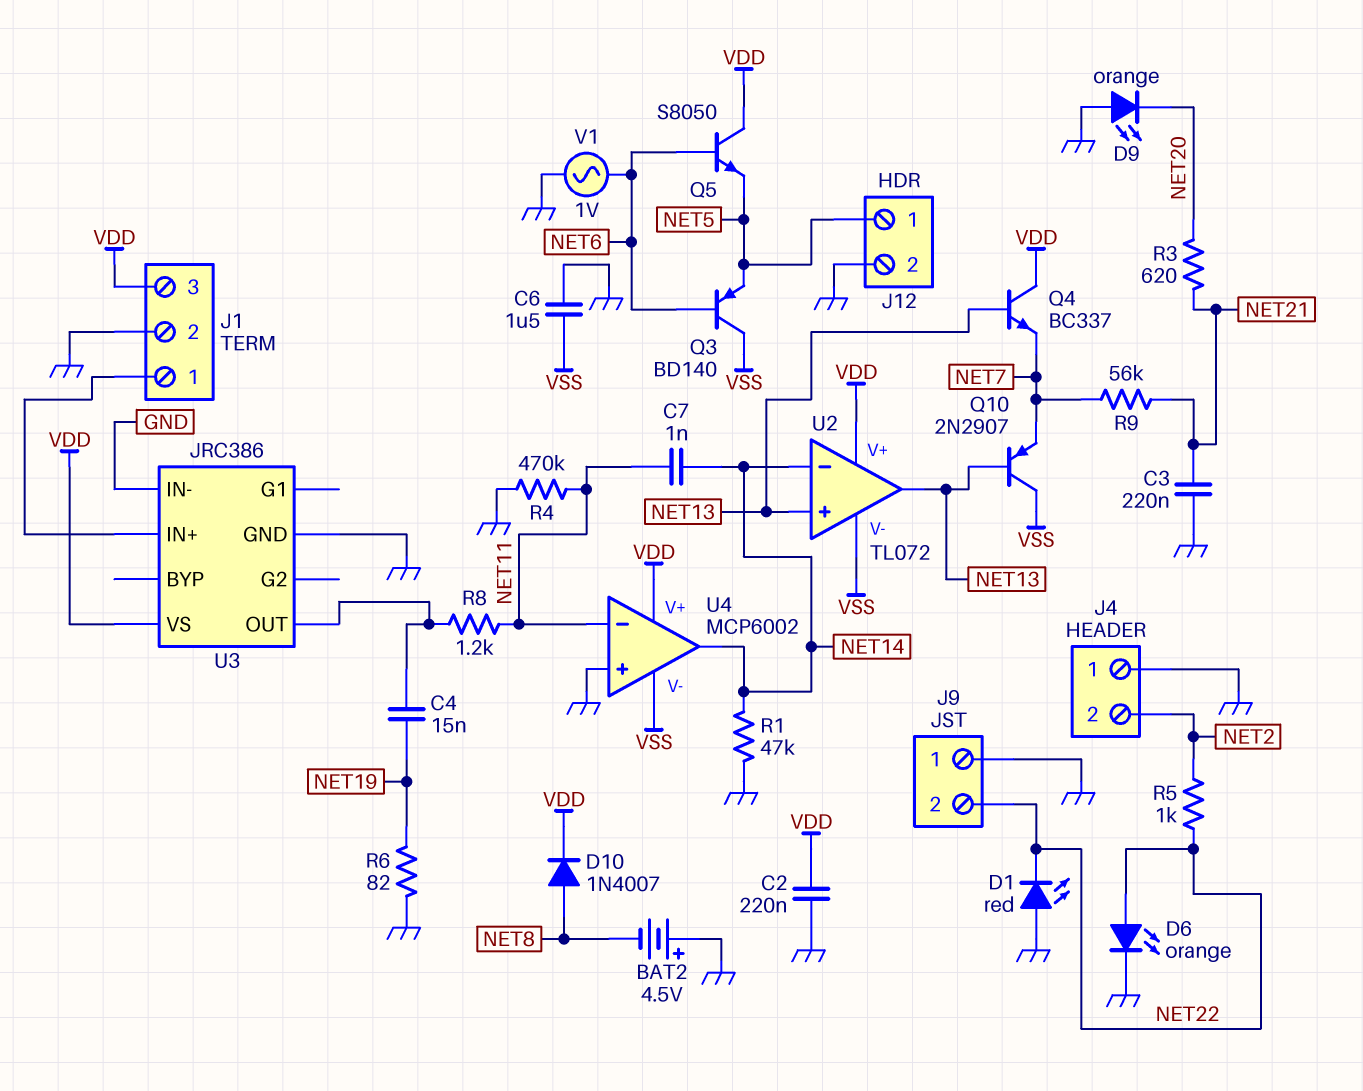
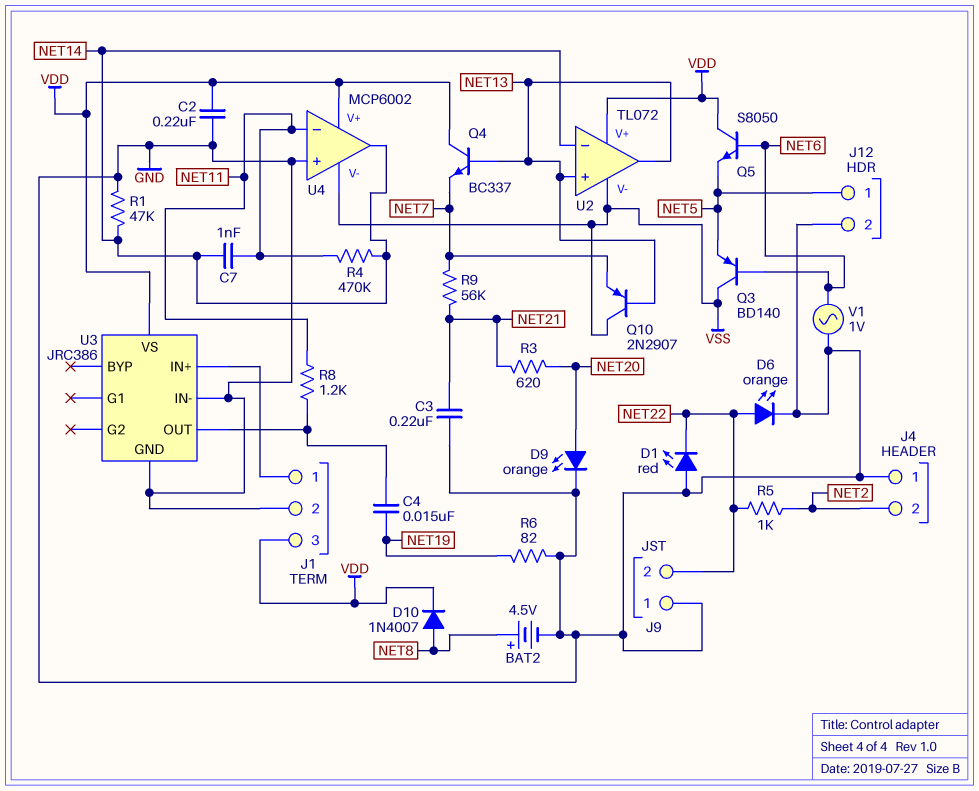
BAT2: 4.5V (plus GND, minus NET8) -> 4.5V (plus NET8, minus GND)
C6: 1.5uF (GND, VSS) -> none
D9: LED orange (A GND, K NET20) -> LED orange (A NET20, K GND)
R4: 470k (GND, NET11) -> 470k (NET11, NET14)

